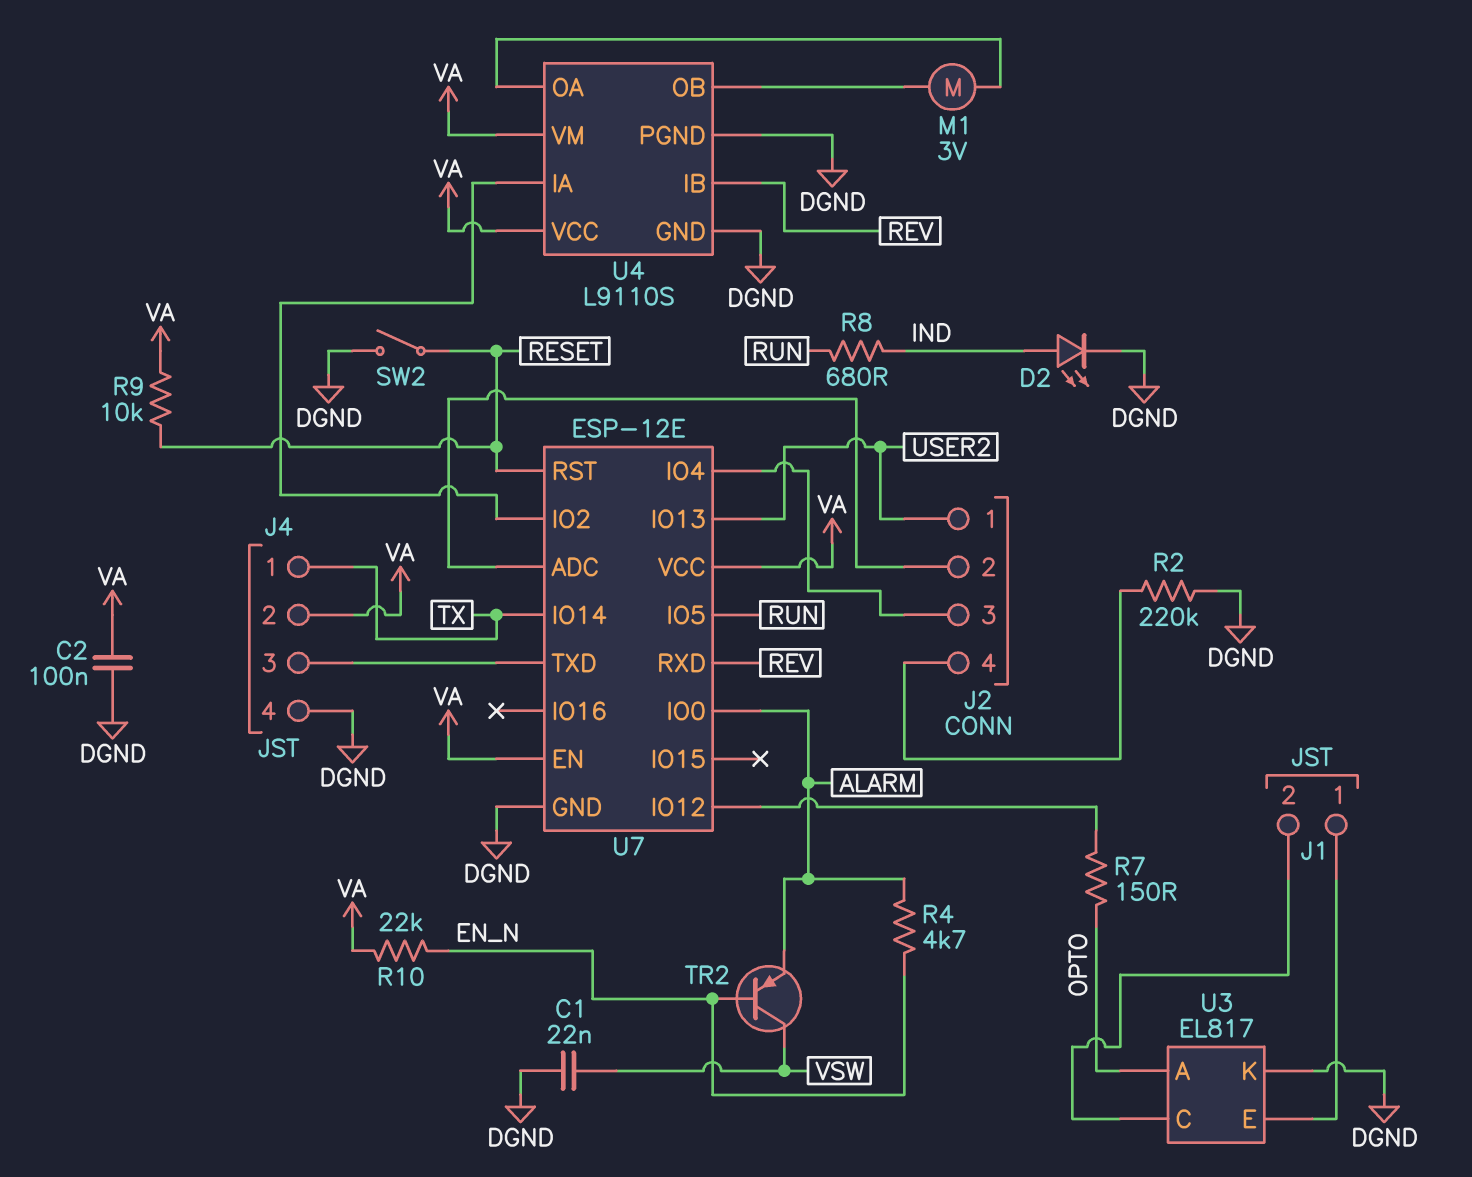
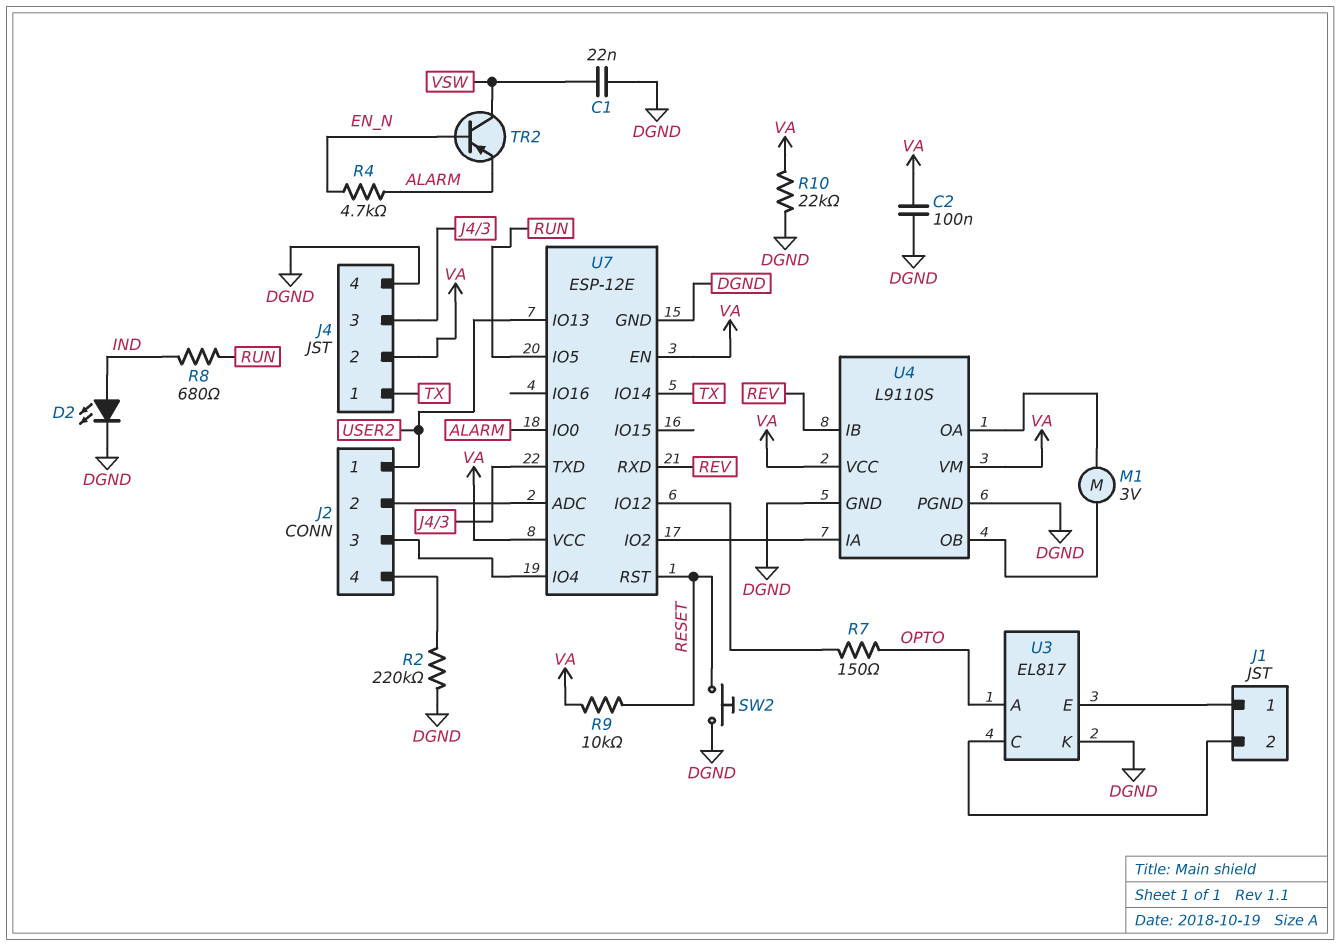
R10: 22k (EN_N, VA) -> 22k (DGND, VA)
SW2: switch (DGND, RESET) -> button (DGND, RESET)

